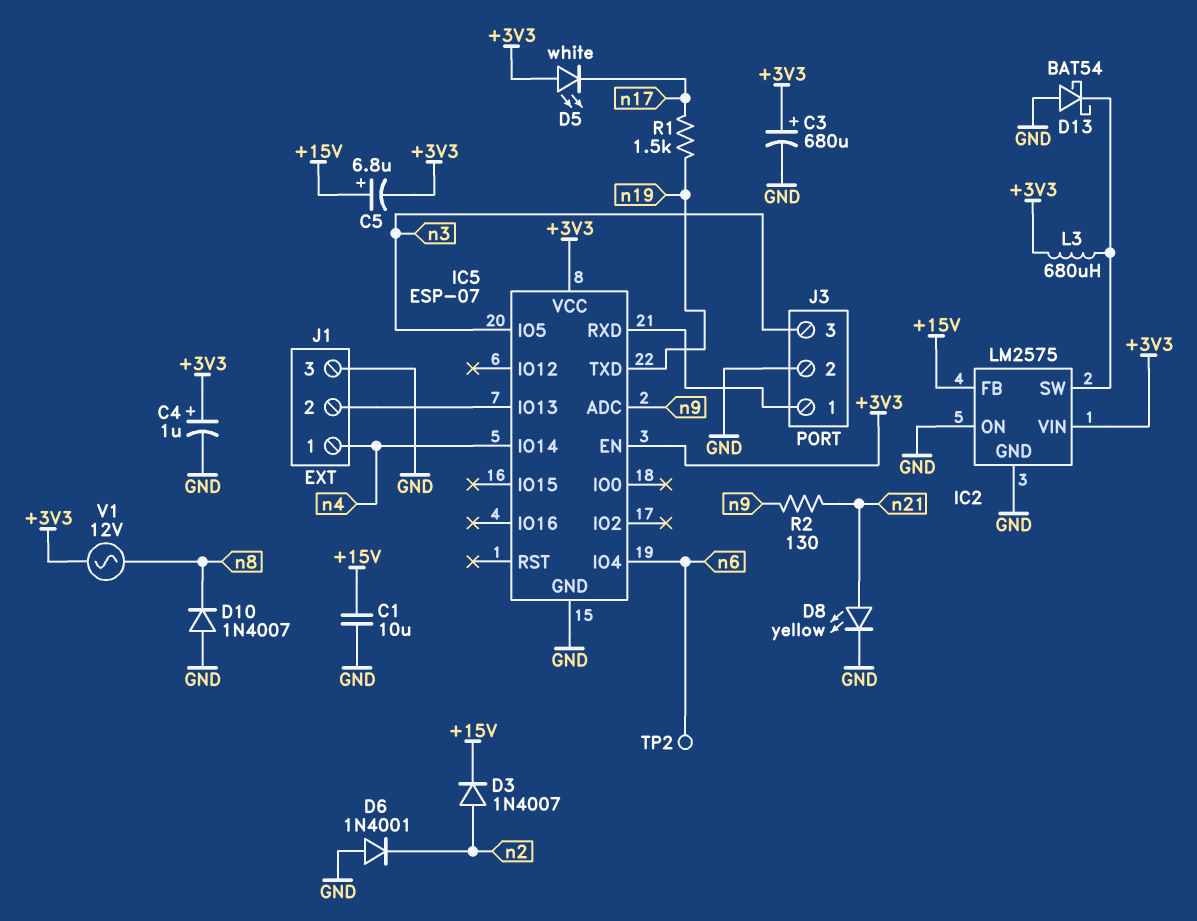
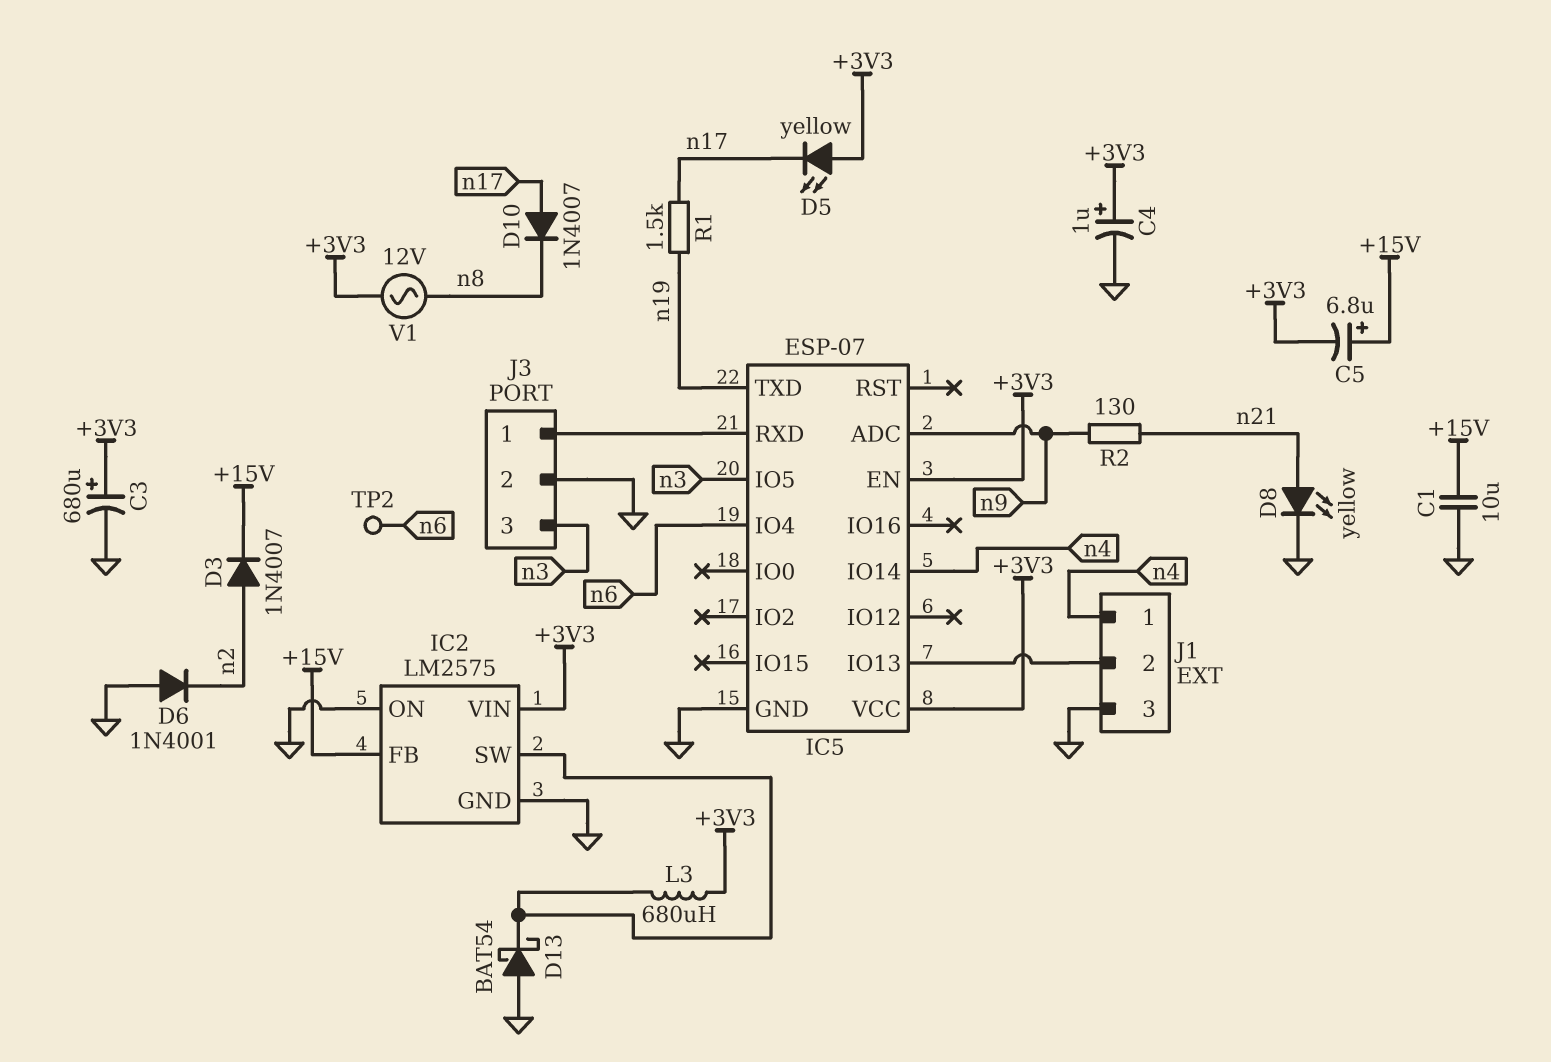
D5: LED white (A +3V3, K n17) -> LED yellow (A +3V3, K n17)
D10: diode 1N4007 (A GND, K n8) -> diode 1N4007 (A n17, K n8)

